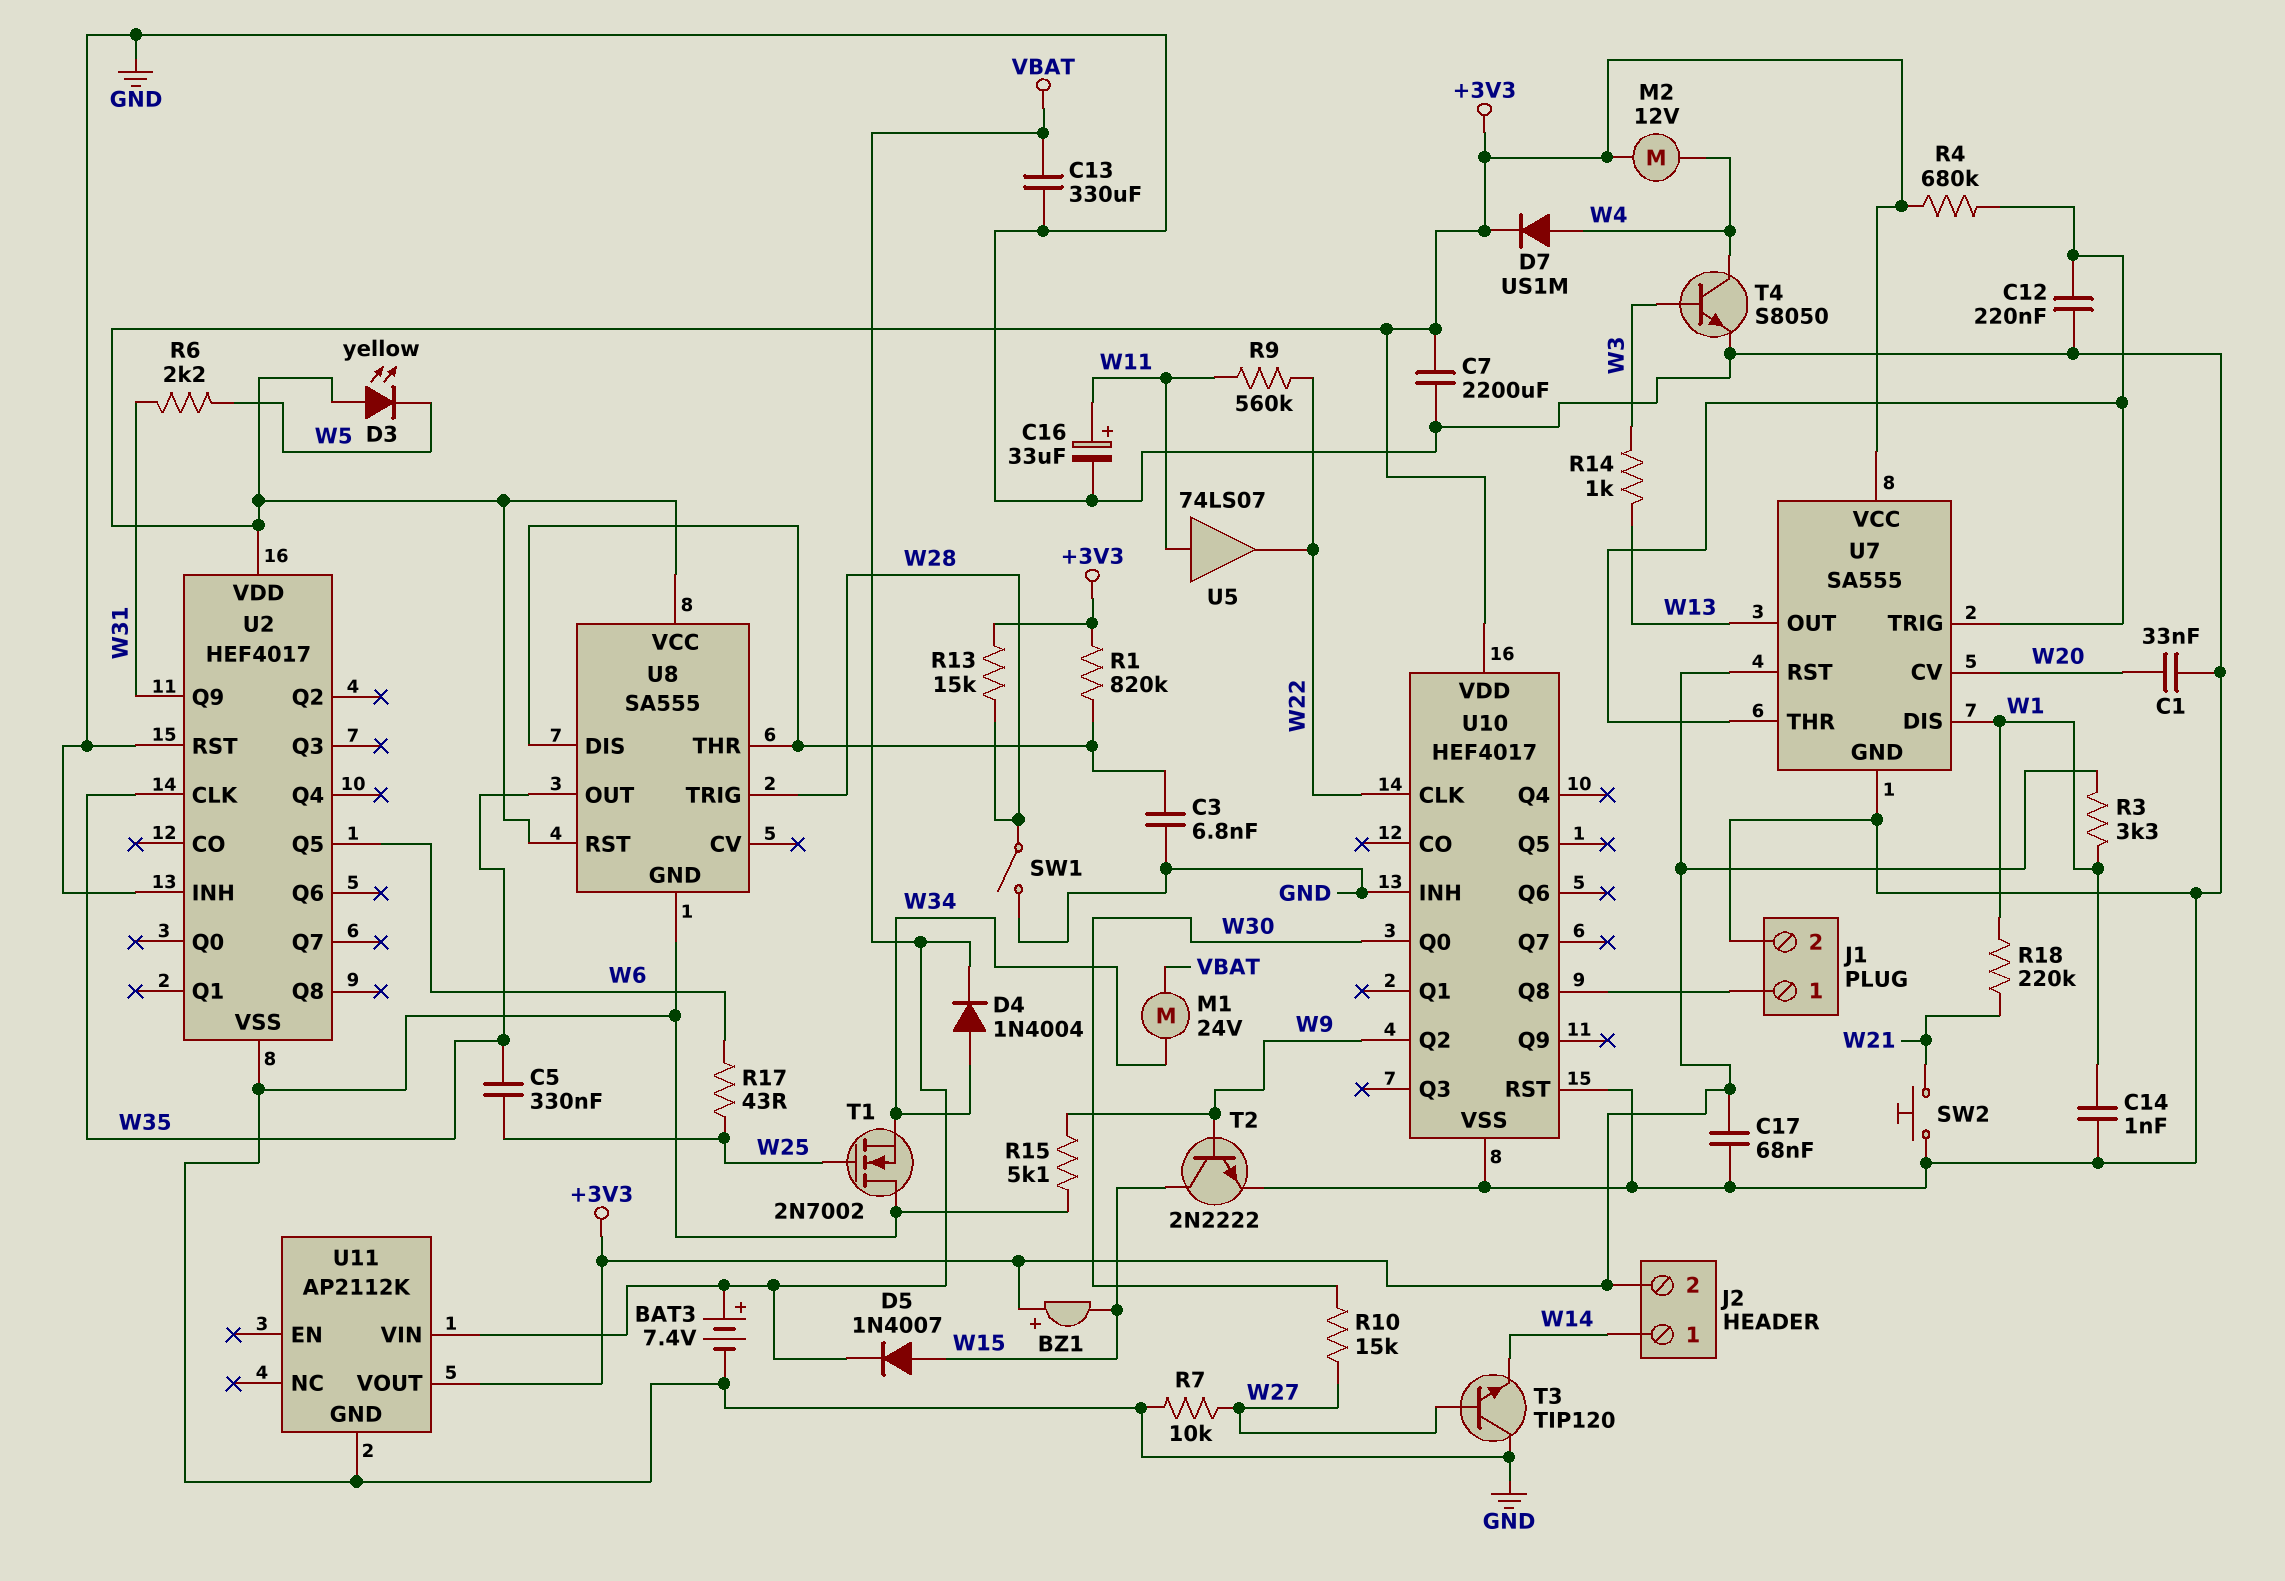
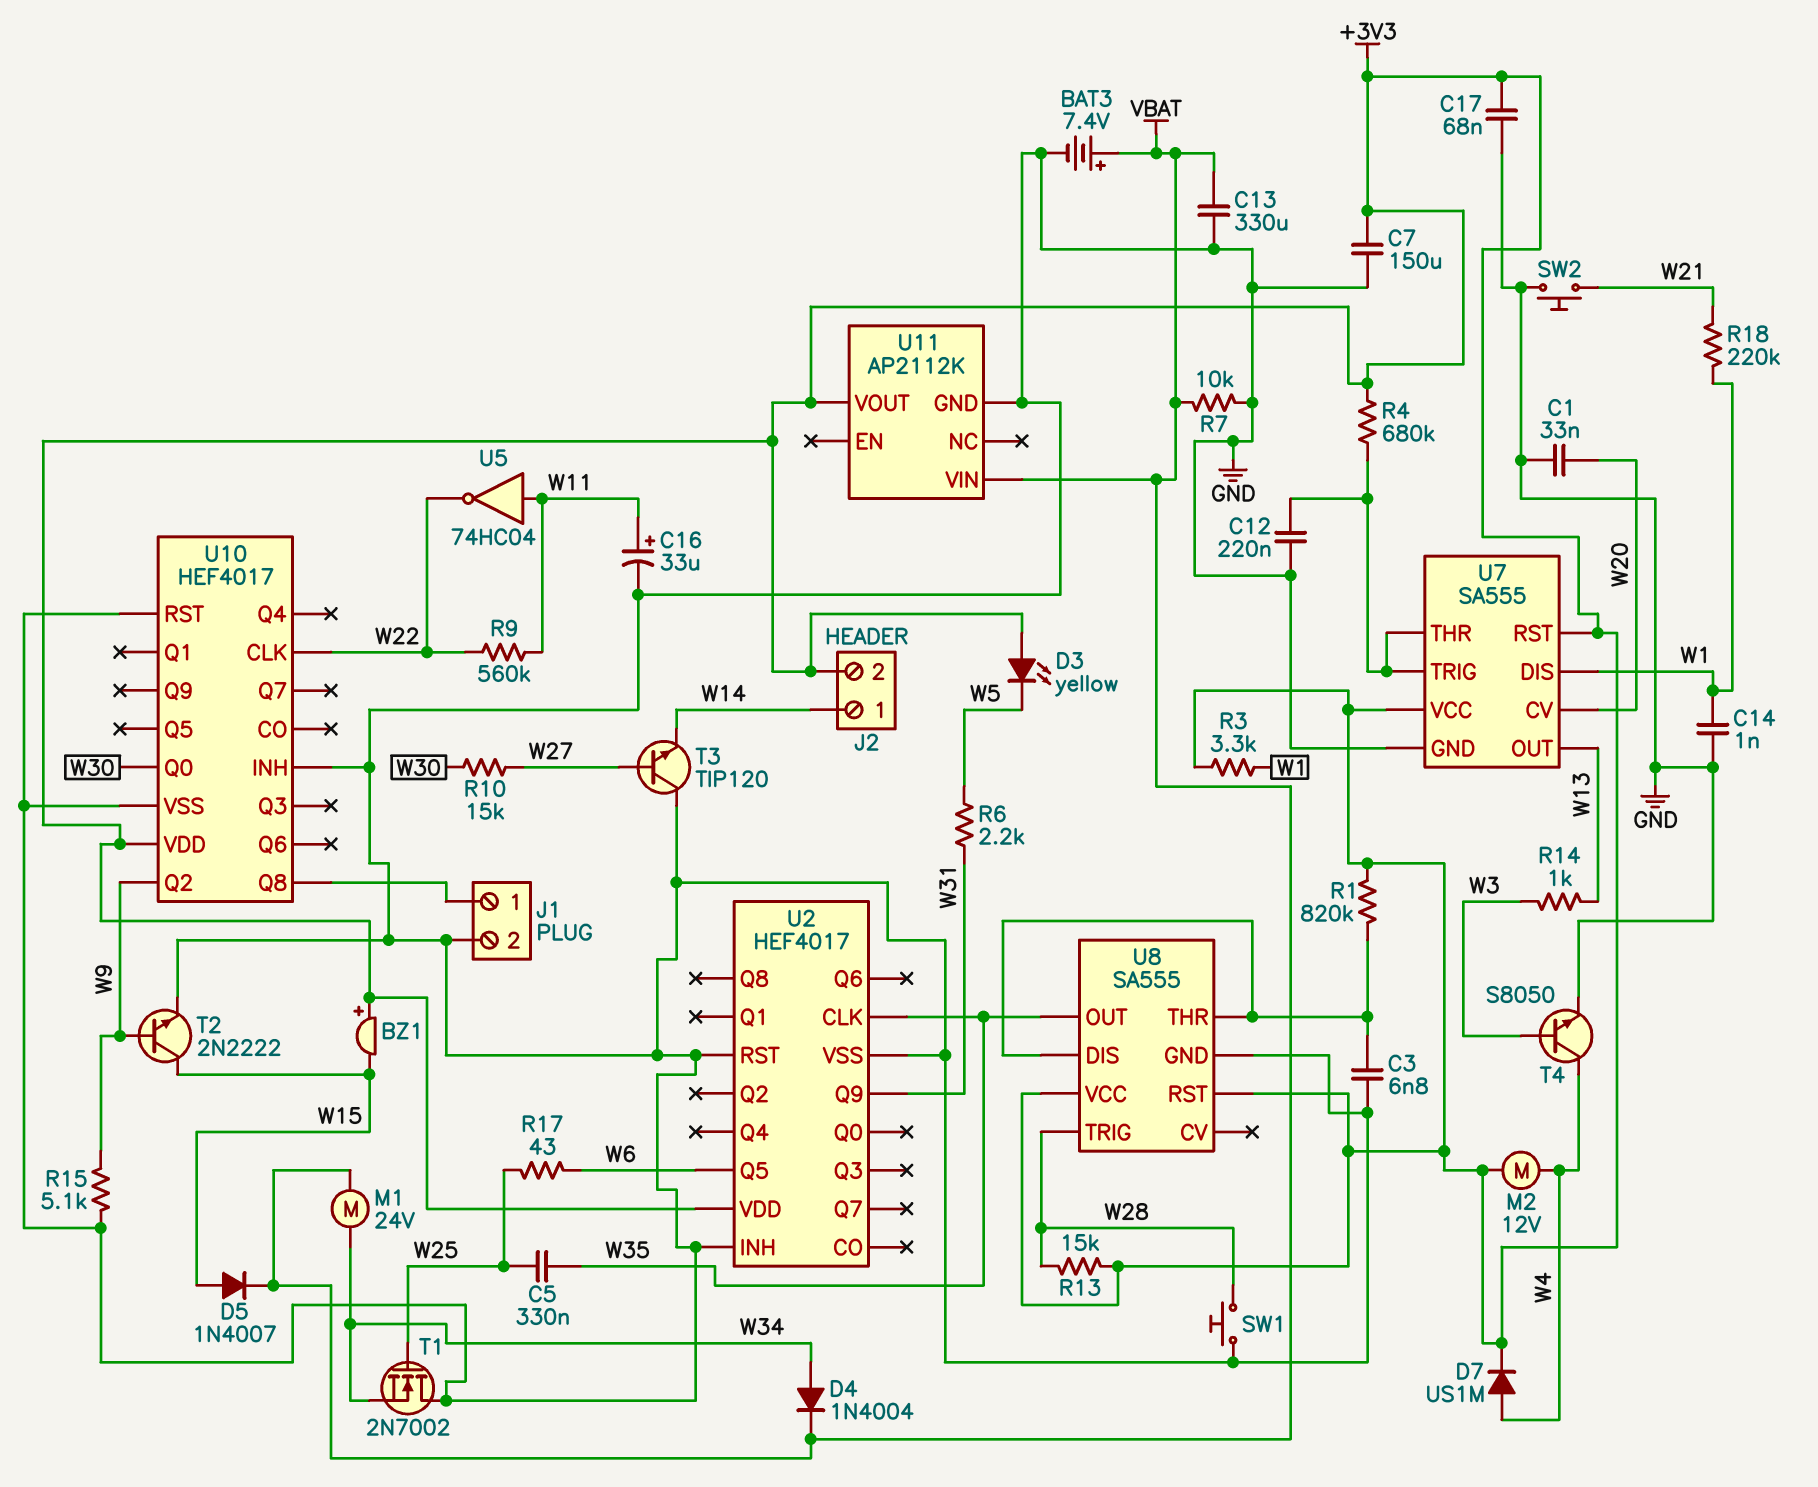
C7: 2200uF (+3V3, GND) -> 150uF (+3V3, GND)
R7: 10k (GND, W27) -> 10k (GND, VBAT)
SW1: switch (GND, W28) -> button (GND, W28)
U5: buffer 74LS07 (in W11, out W22) -> NOT 74HC04 (in W11, out W22)

